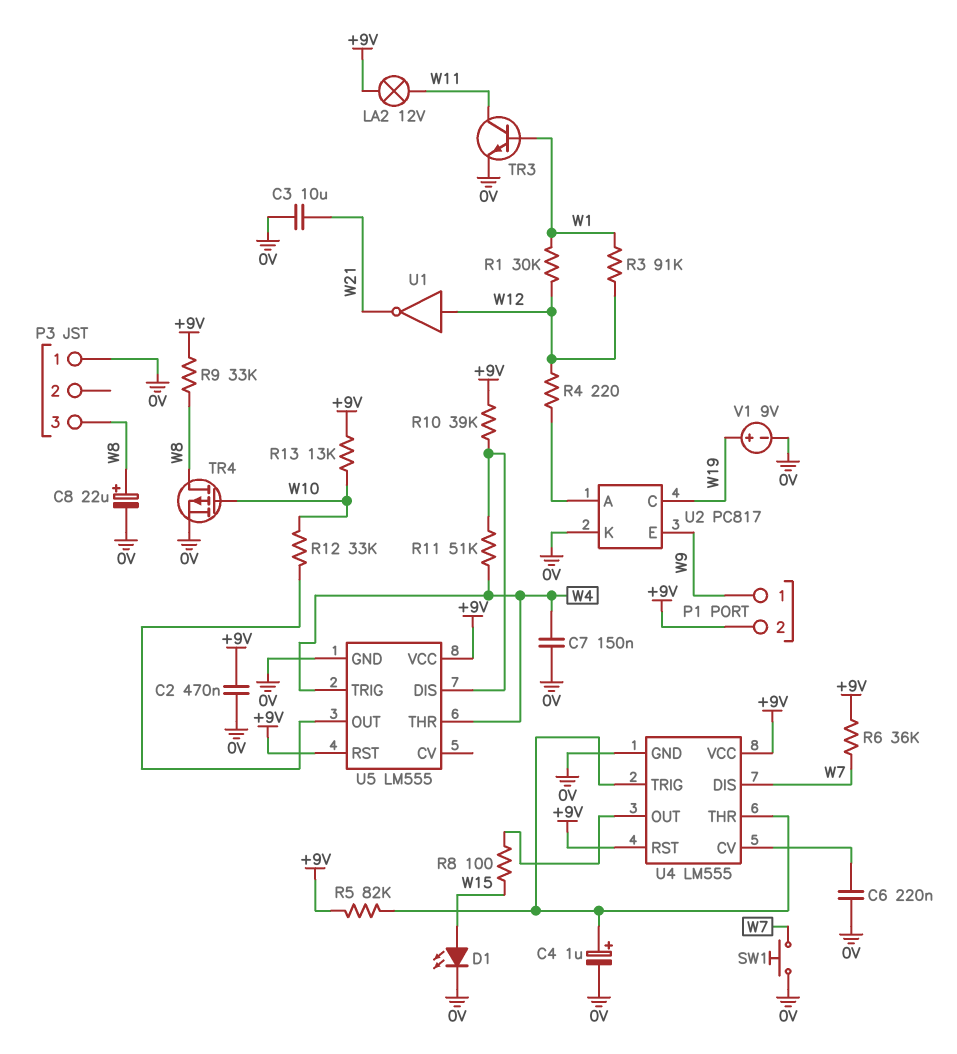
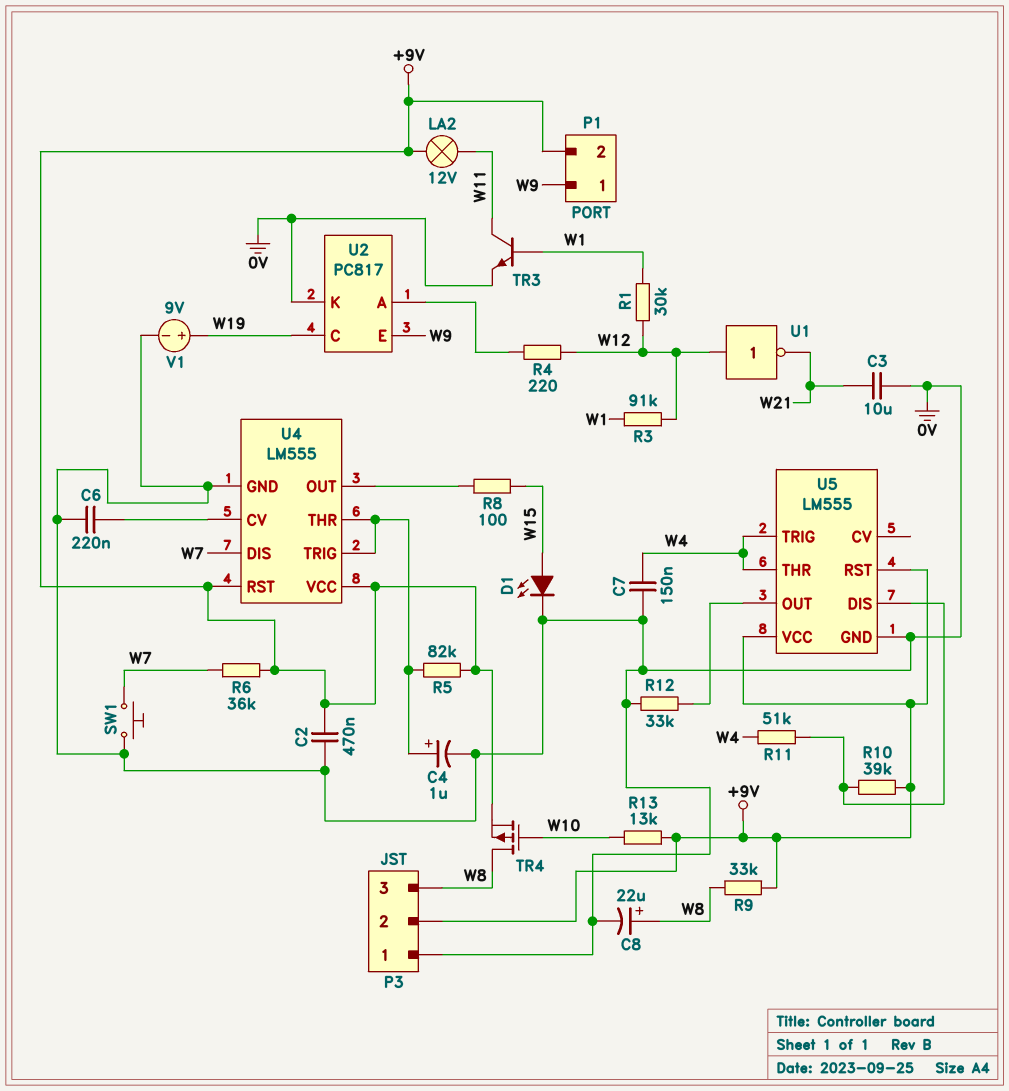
P3 pin 2: none -> +9V
R12: 33k (U5/OUT, W10) -> 33k (0V, U5/OUT)
TR4: PMOS (G W10, D W8, S 0V) -> PMOS (G W10, D W8, S +9V)

